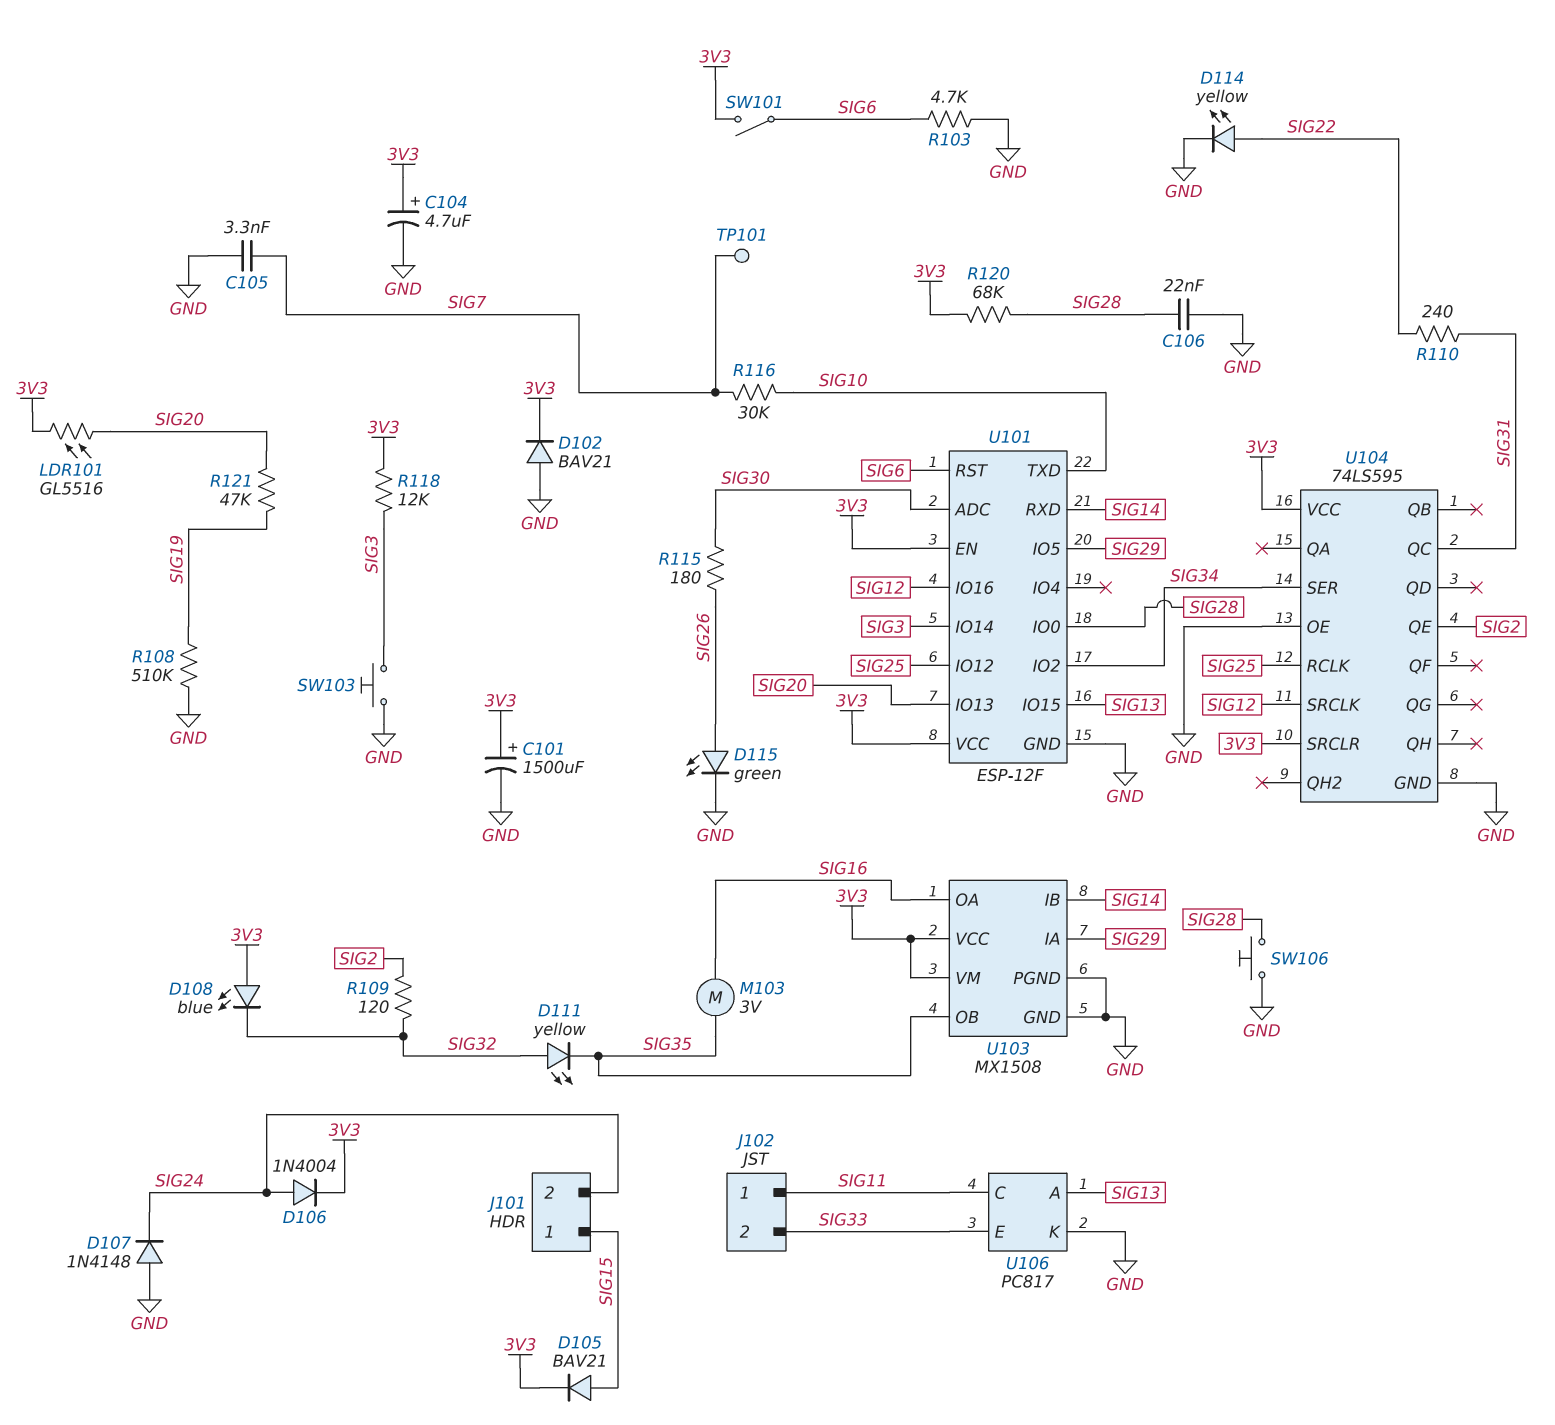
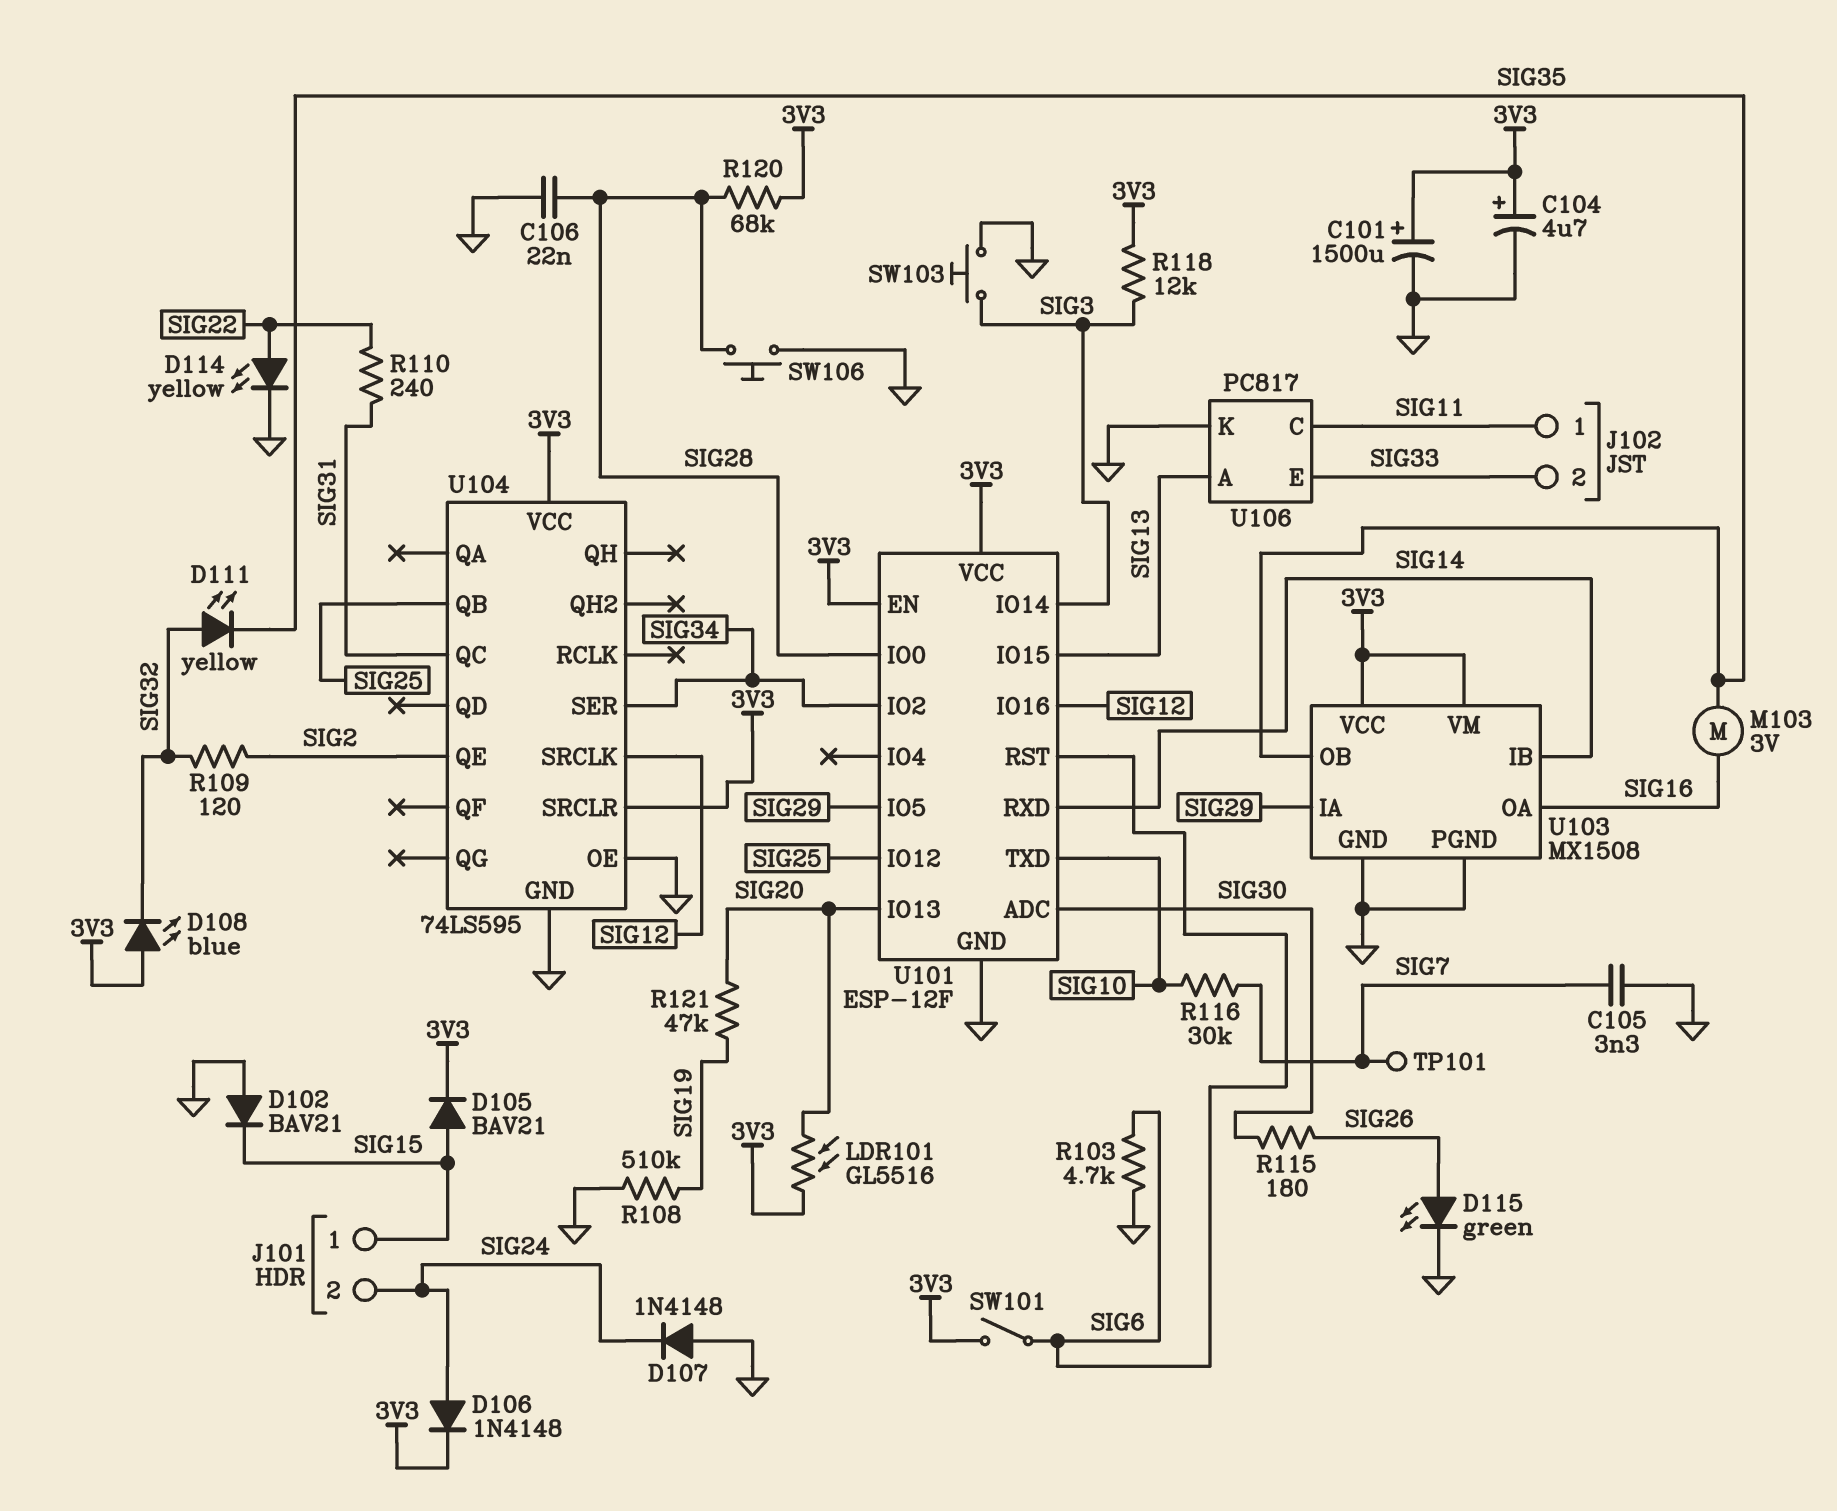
D102: diode BAV21 (A GND, K 3V3) -> diode BAV21 (A GND, K SIG15)
D106: diode 1N4004 (A SIG24, K 3V3) -> diode 1N4148 (A SIG24, K 3V3)
U104 pin QB: none -> SIG25
U104 pin RCLK: SIG25 -> none

